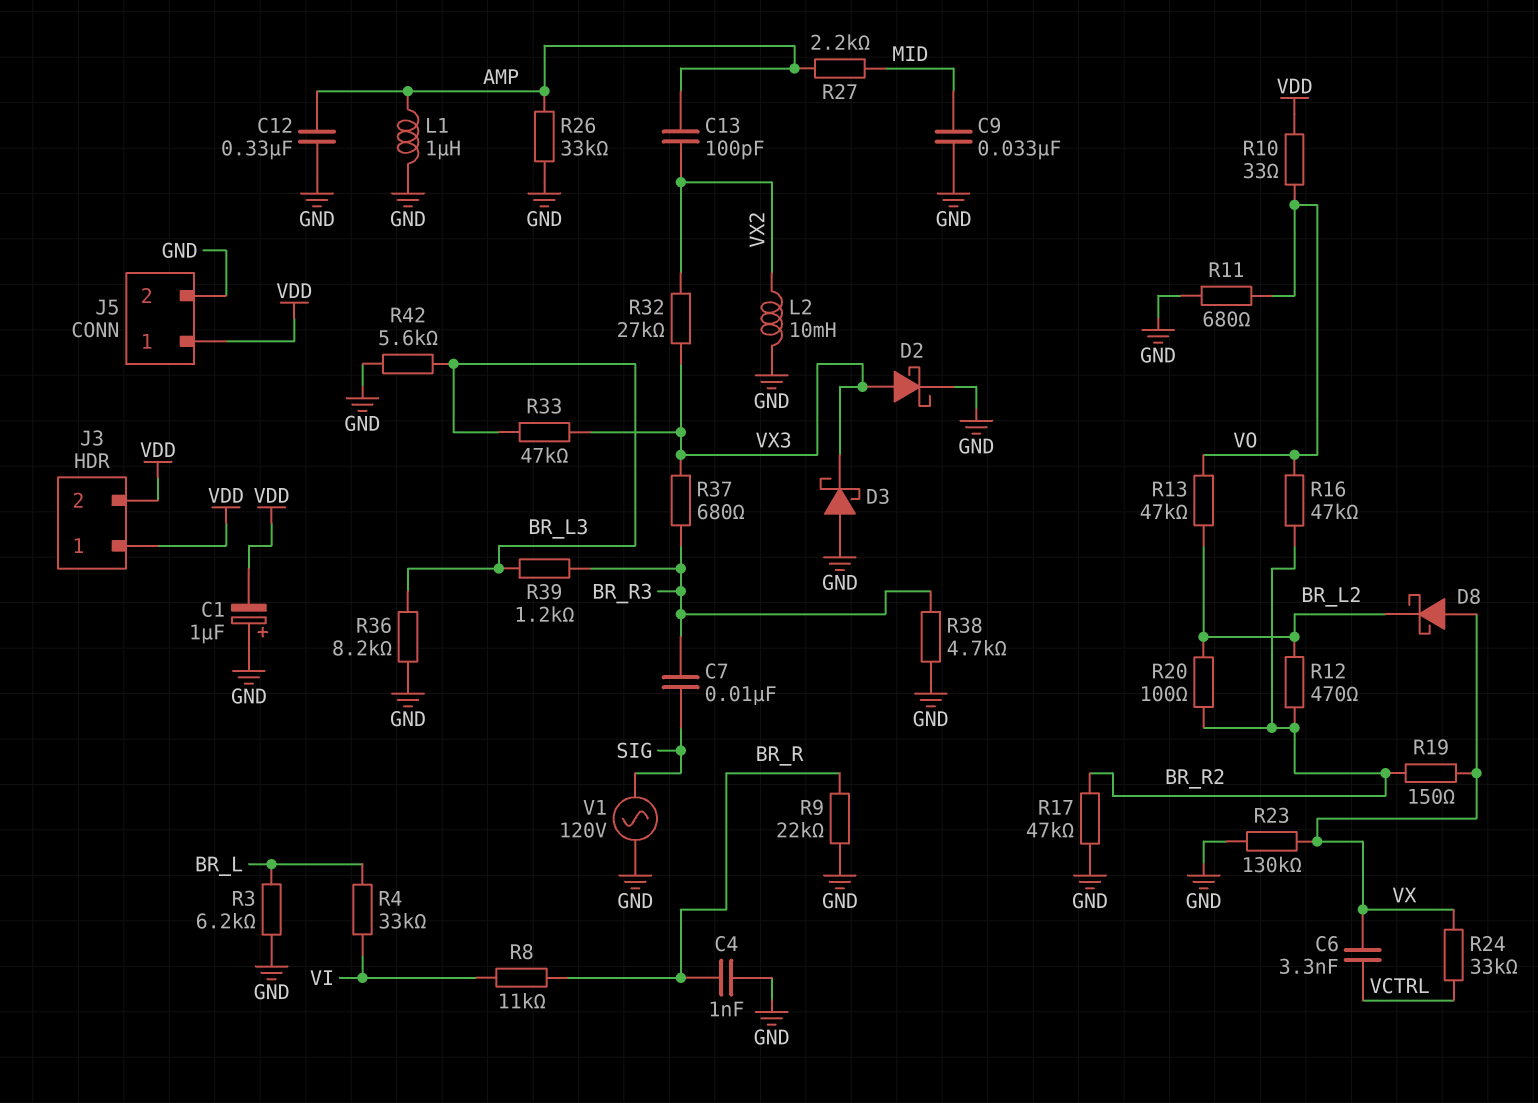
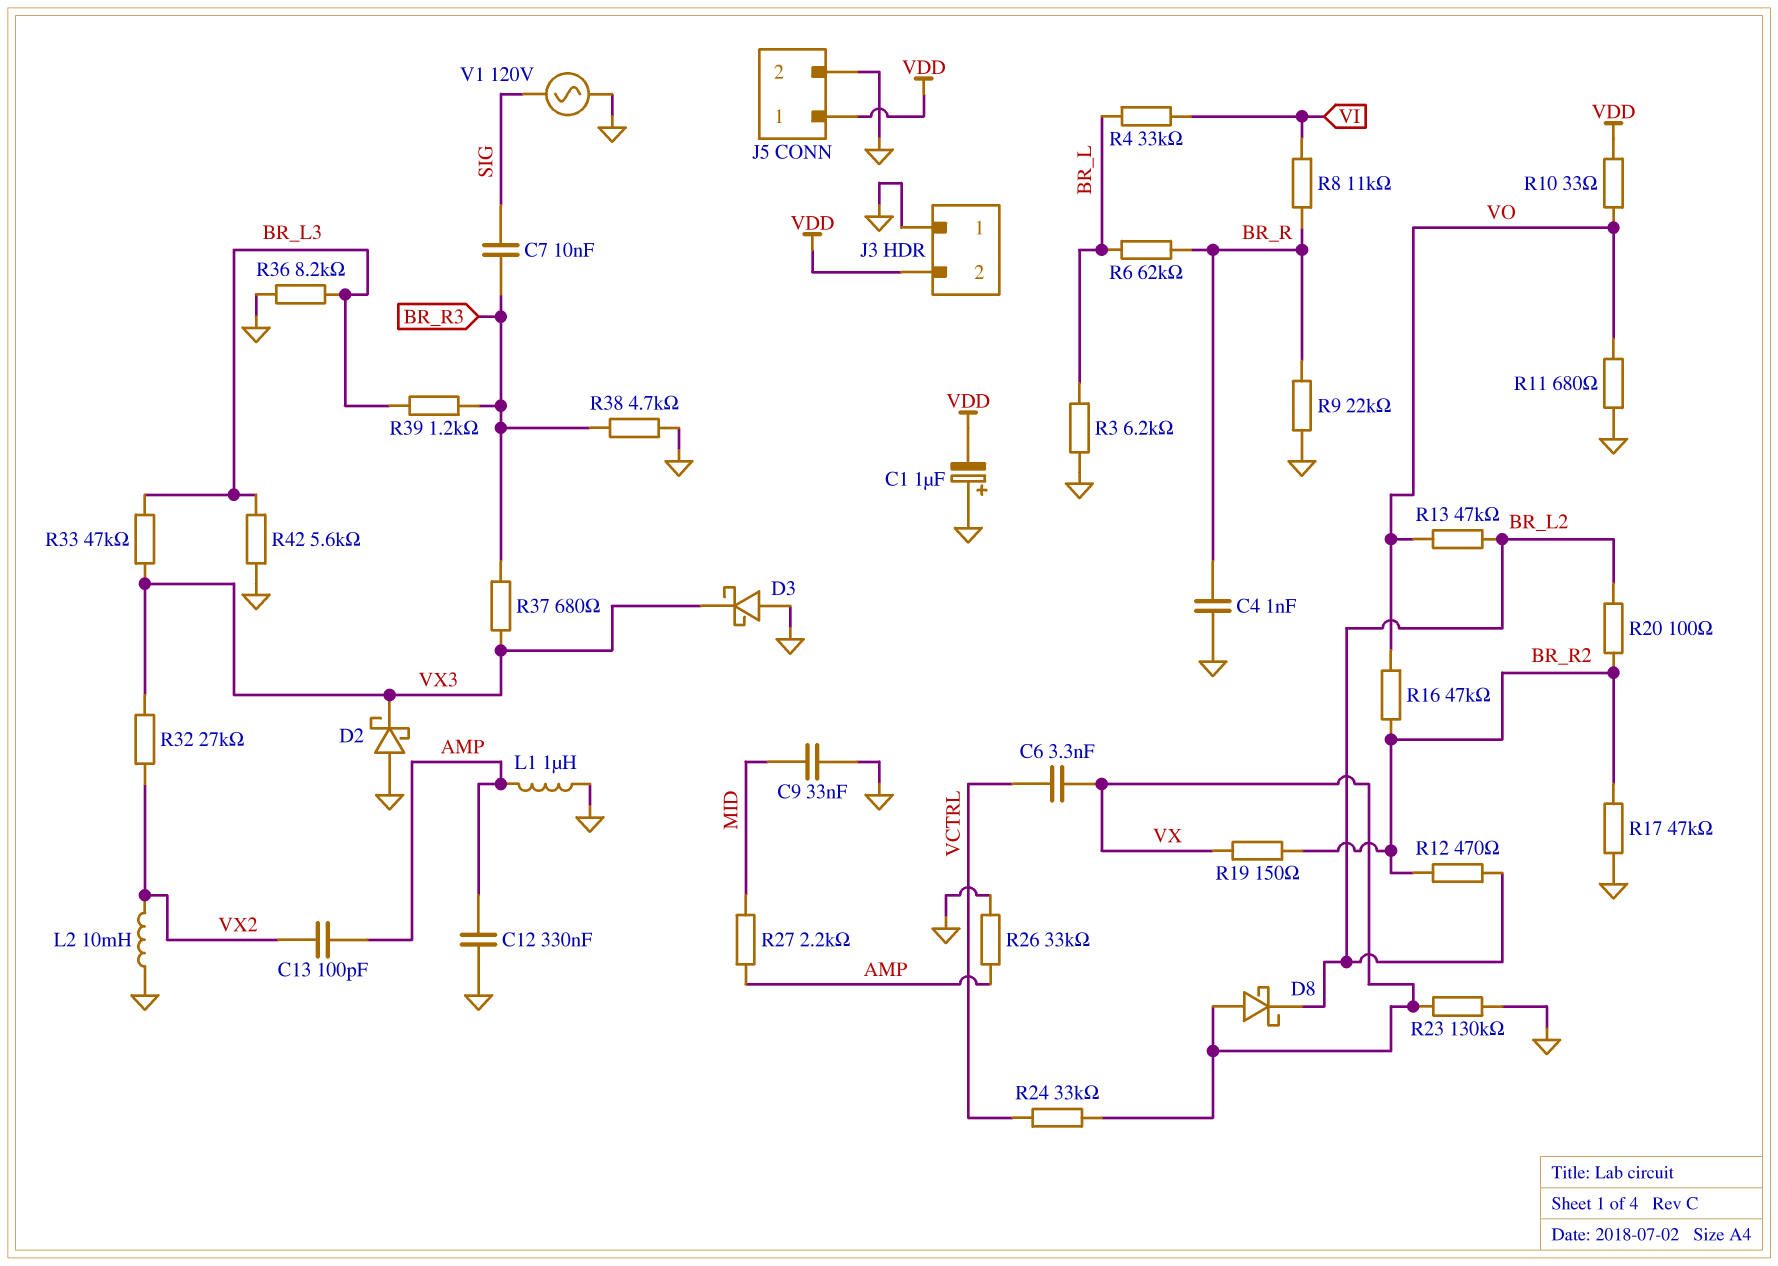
D2: schottky (A VX3, K GND) -> schottky (A GND, K VX3)
J3 pin 1: VDD -> GND
R6: none -> 62k (BR_L, BR_R)

